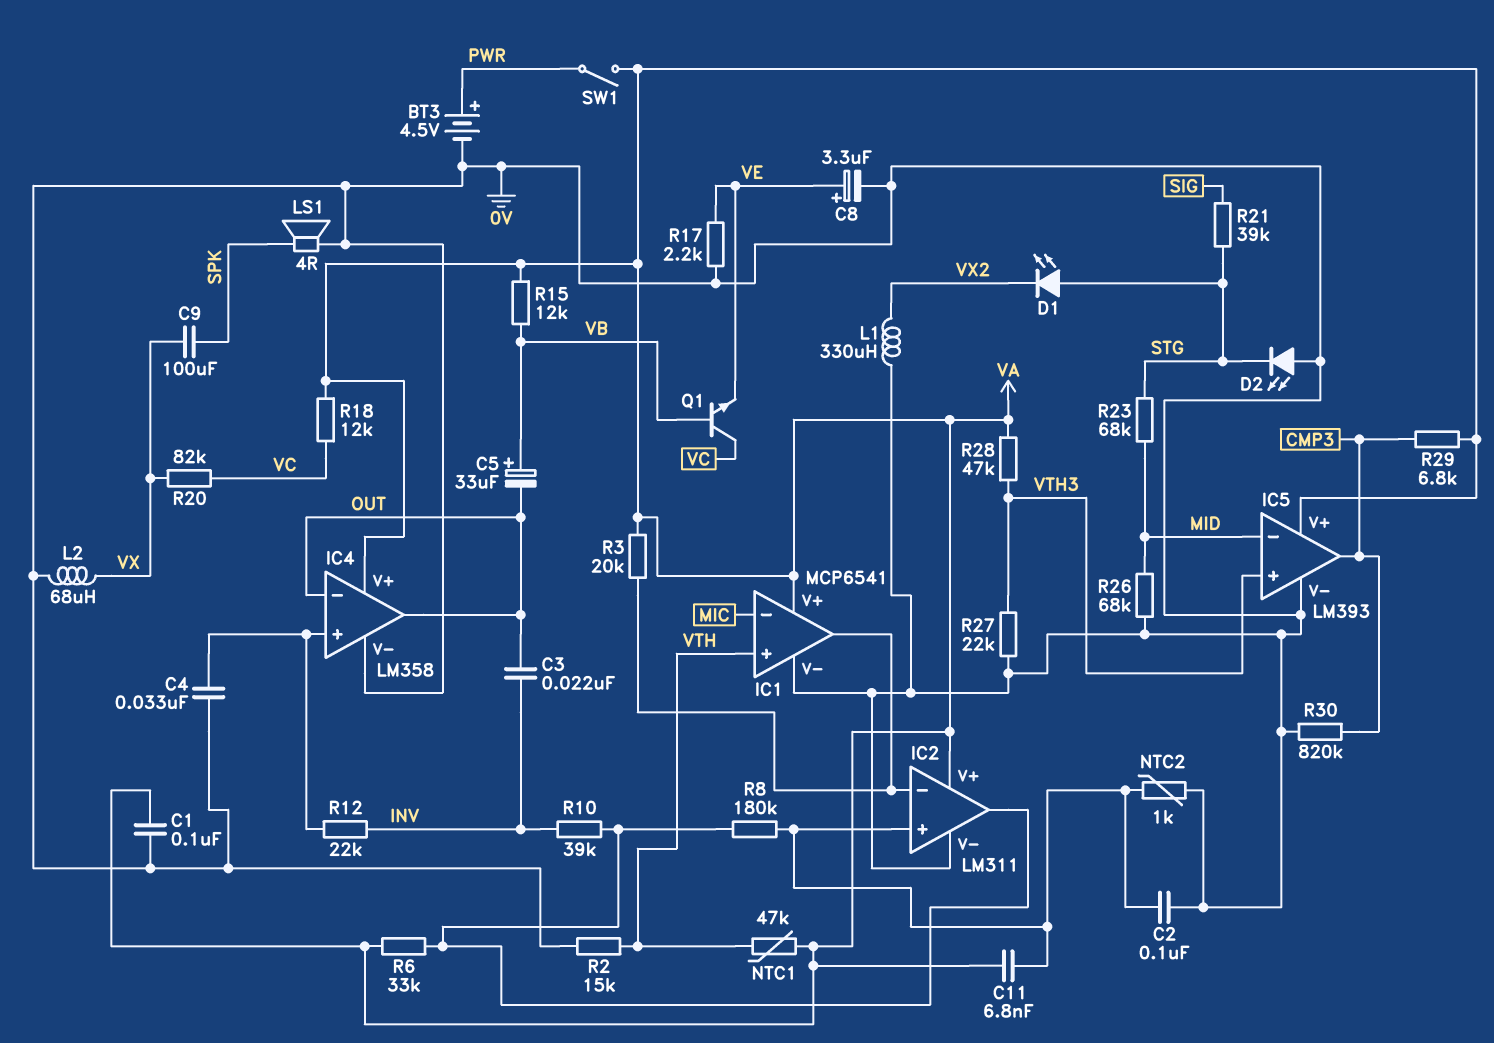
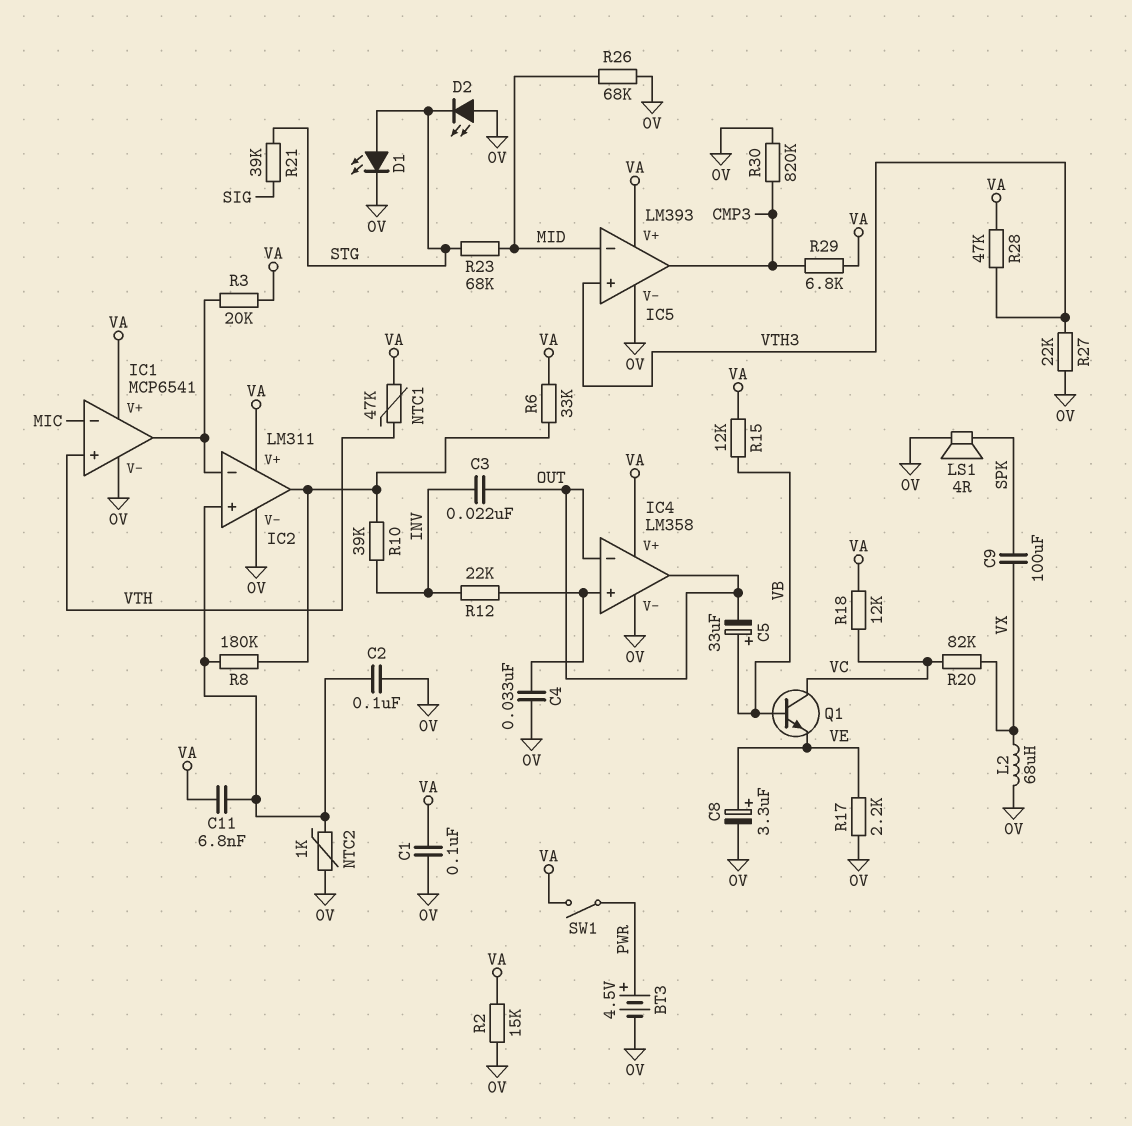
D1: LED (A STG, K VX2) -> LED (A STG, K 0V)
L1: 330uH (0V, VX2) -> none
R2: 15k (0V, VTH) -> 15k (0V, VA)

